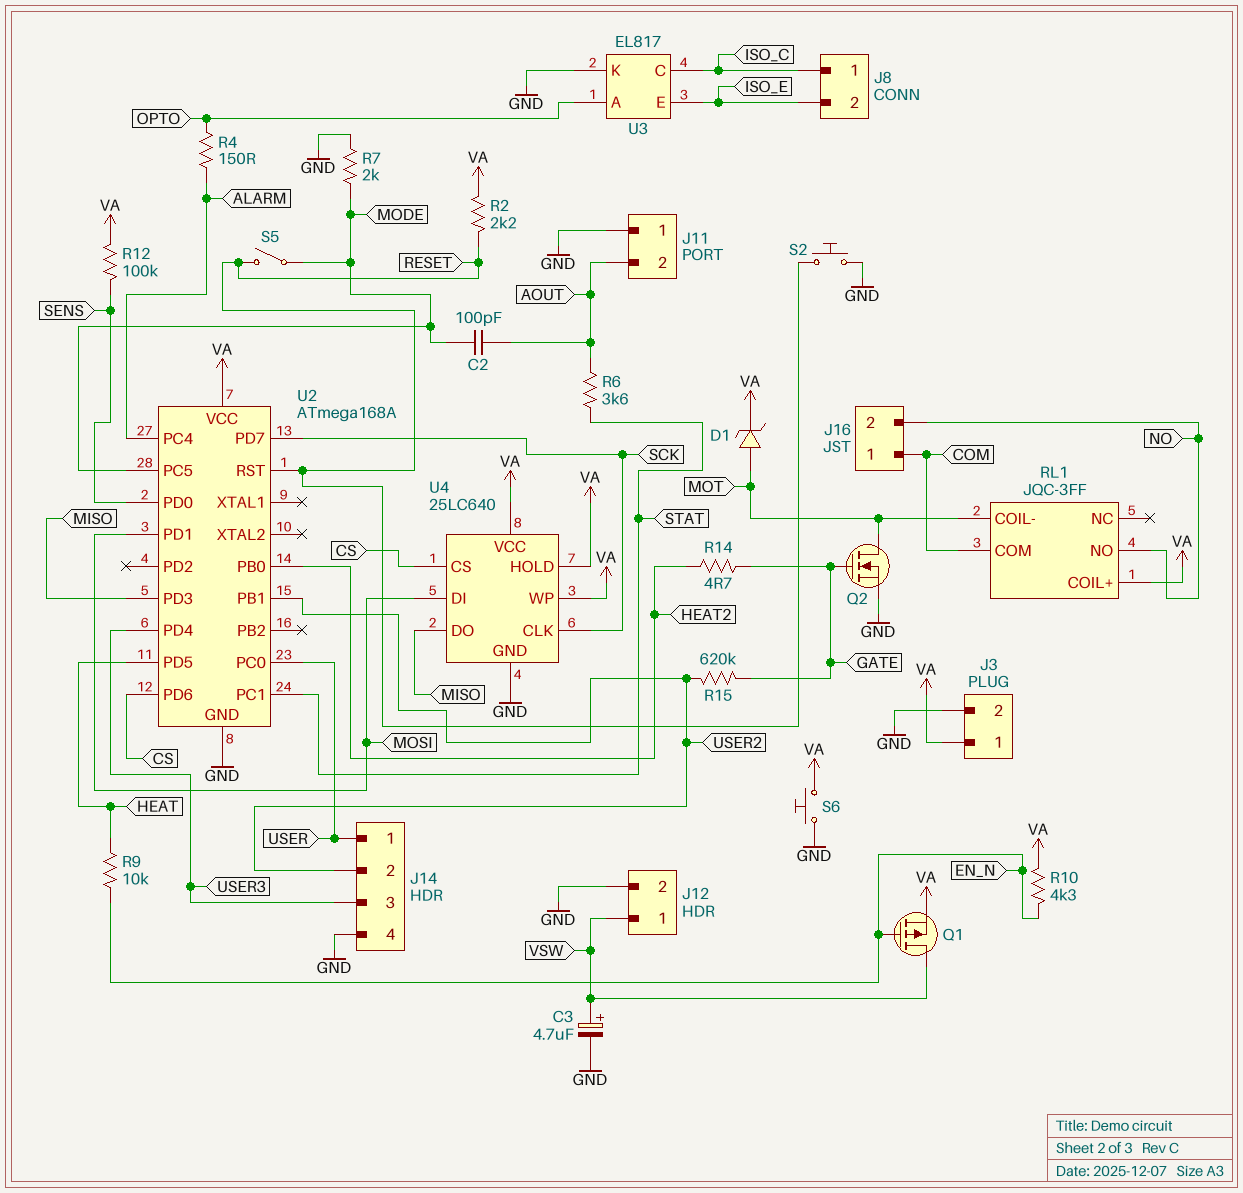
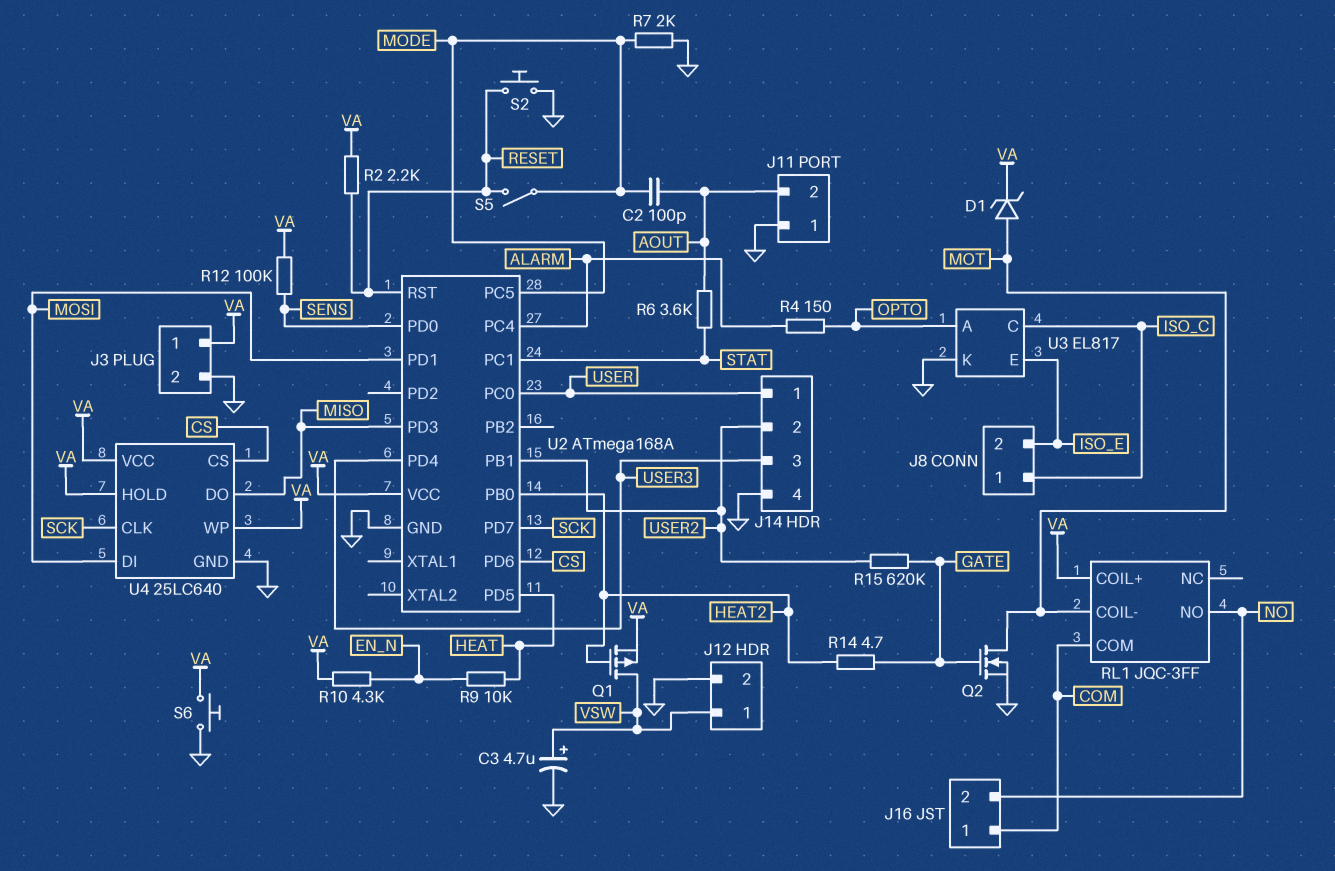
Q1: PMOS (G EN_N, D VSW, S VA) -> PMOS (G HEAT2, D VSW, S VA)

